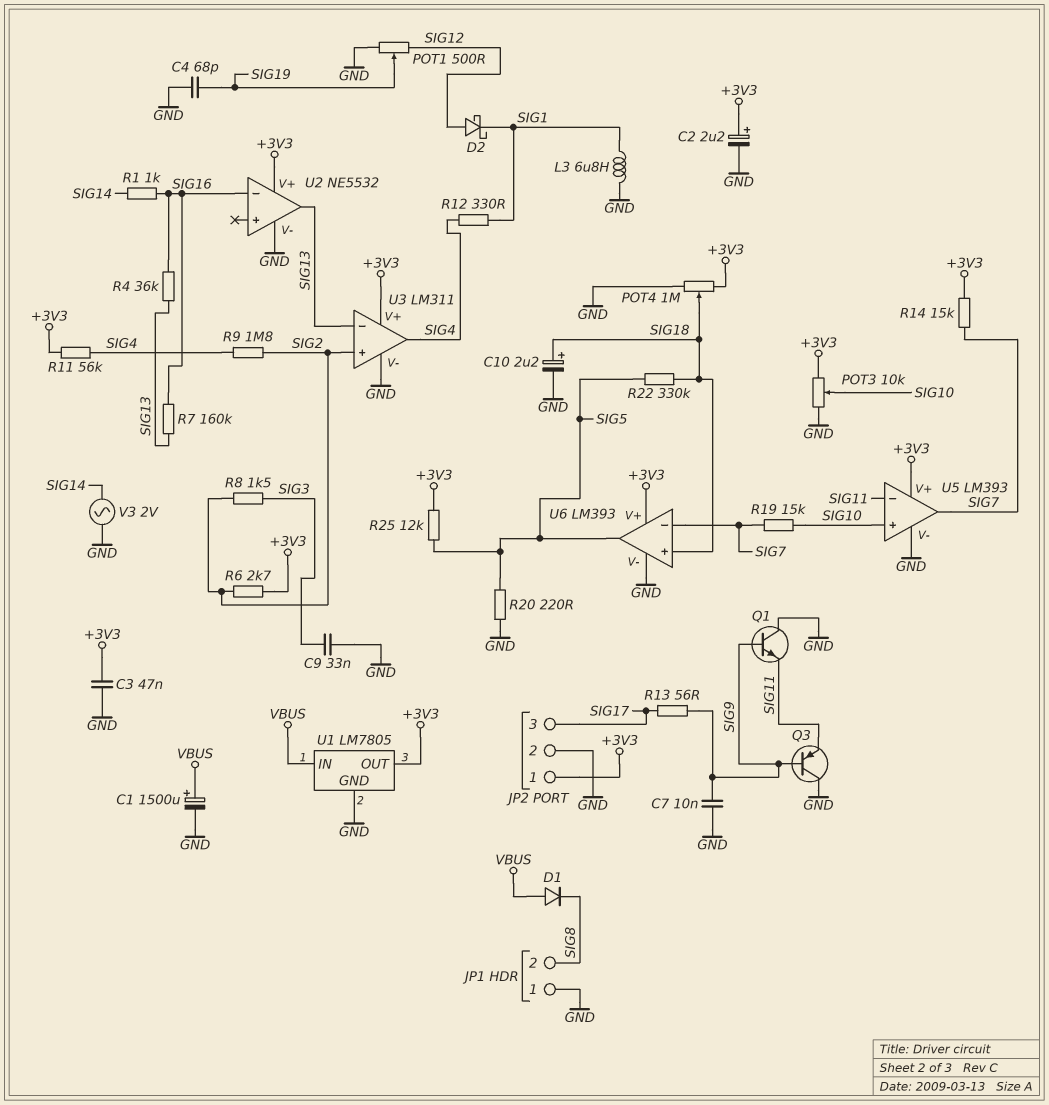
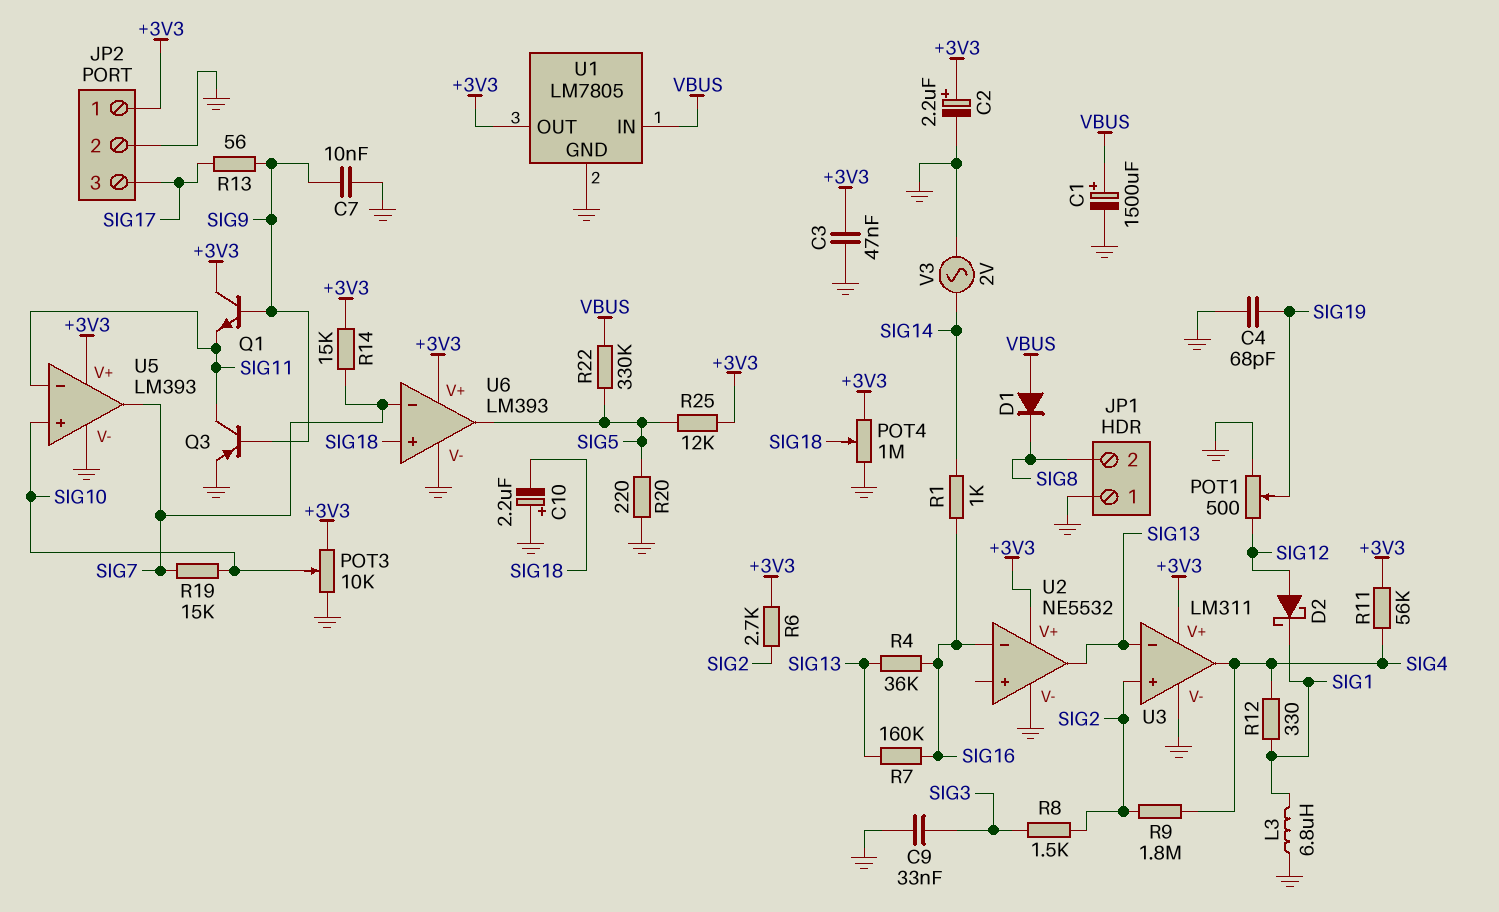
C10: 2.2uF (plus SIG18, minus GND) -> 2.2uF (plus GND, minus SIG18)
Q1: NPN (B SIG9, C GND, E SIG11) -> NPN (B SIG9, C +3V3, E SIG11)
Q3: PNP (B SIG9, C GND, E SIG11) -> PNP (B SIG9, C SIG11, E GND)
R22: 330k (SIG5, SIG18) -> 330k (SIG5, VBUS)

